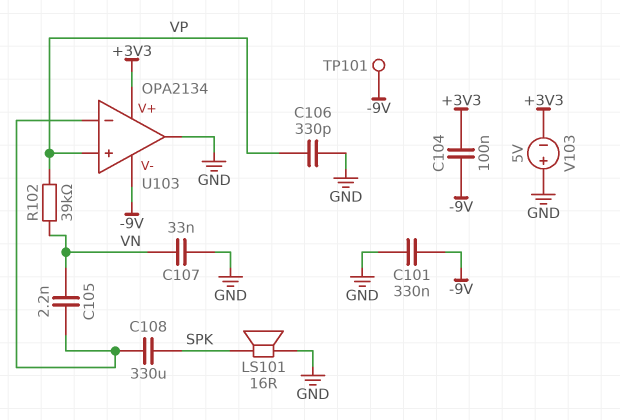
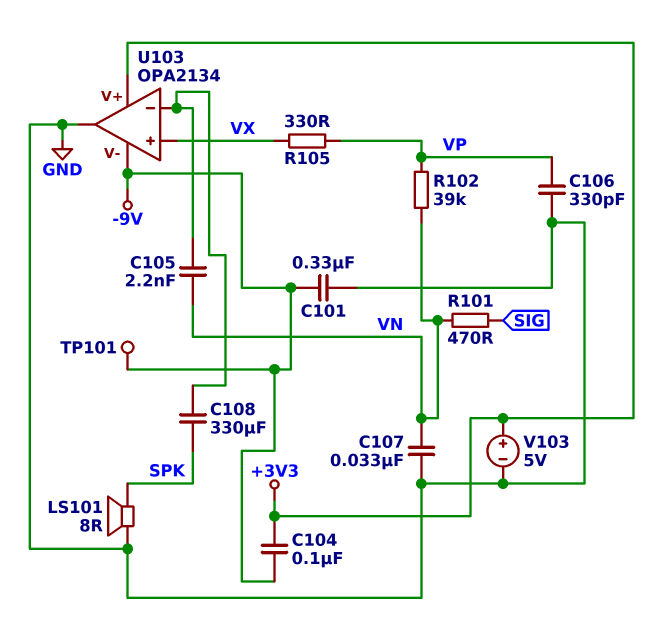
LS101: speaker 16R (GND, SPK) -> speaker 8R (GND, SPK)
R101: none -> 470 (SIG, VN)
R105: none -> 330 (VP, VX)
U103 pin in+: VP -> VX
V103: 5V (plus GND, minus +3V3) -> 5V (plus +3V3, minus GND)

